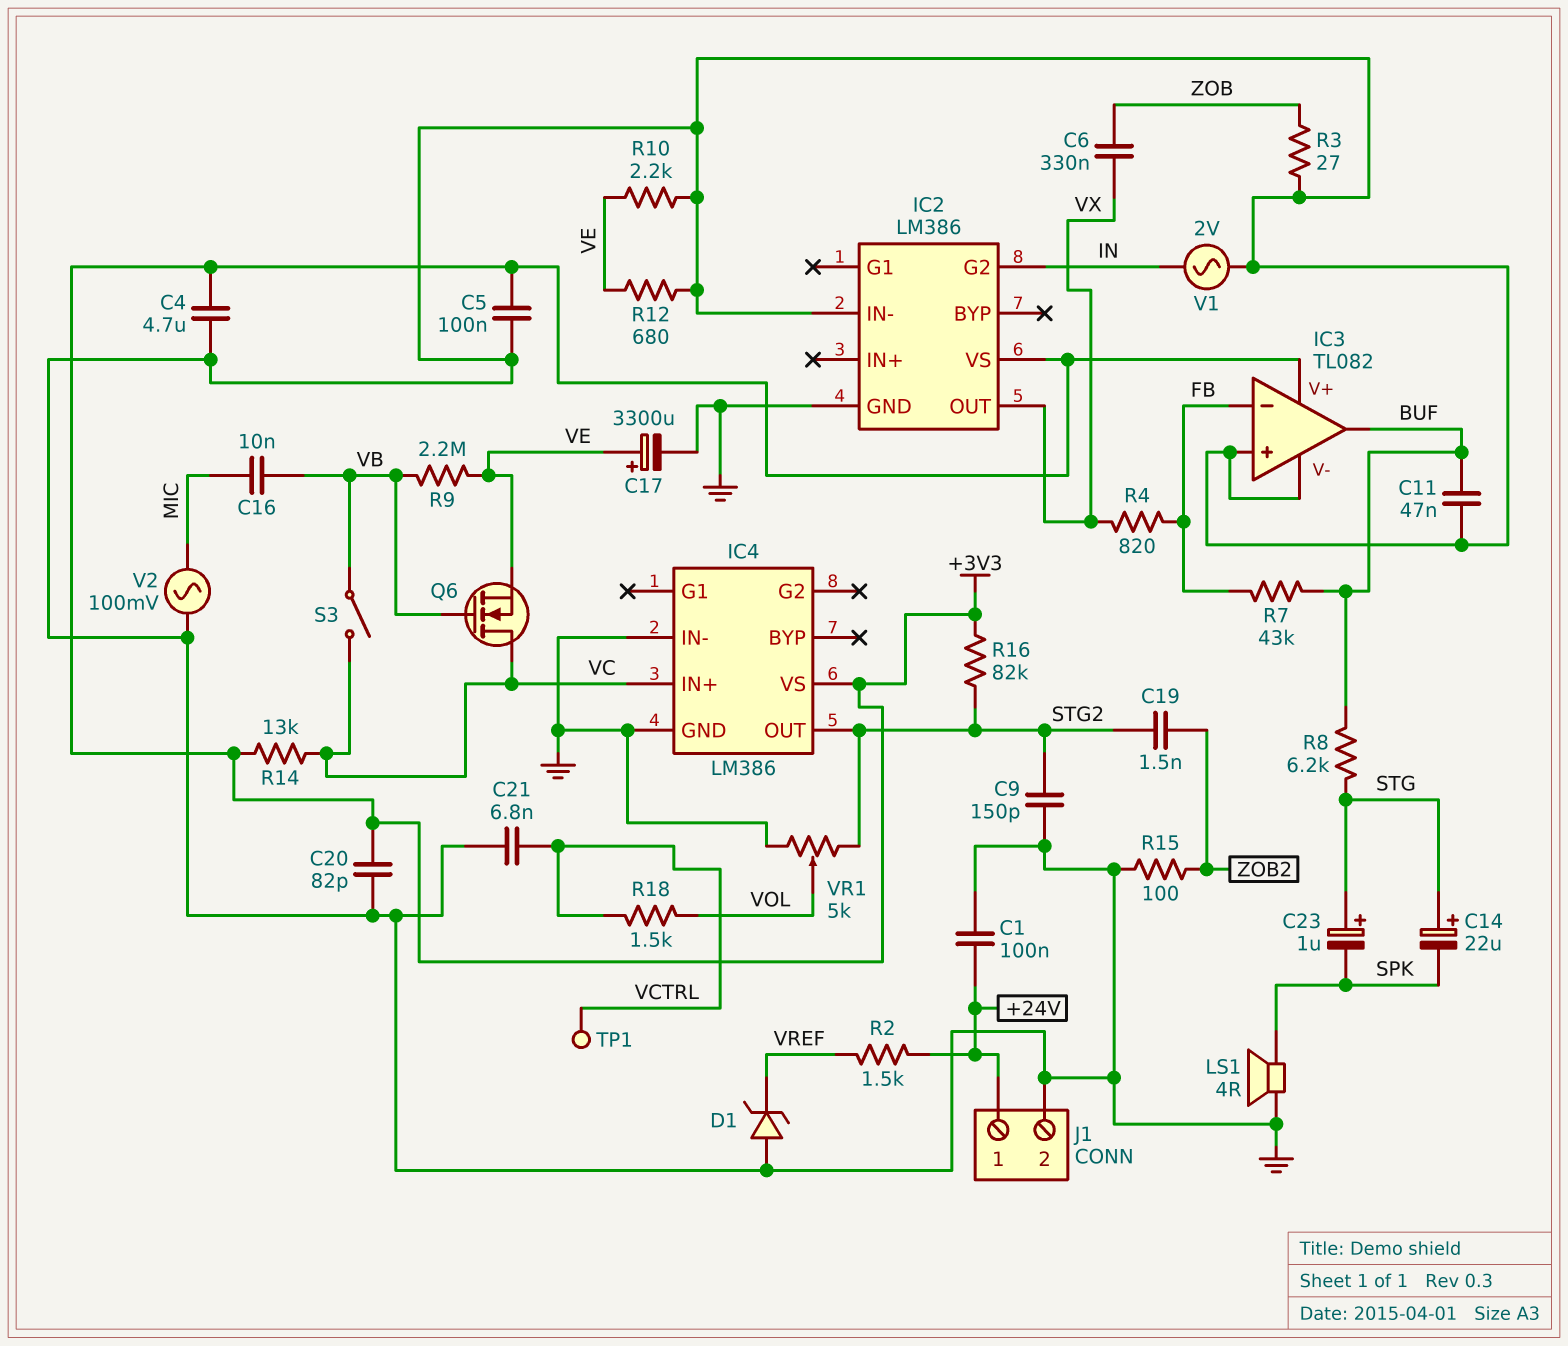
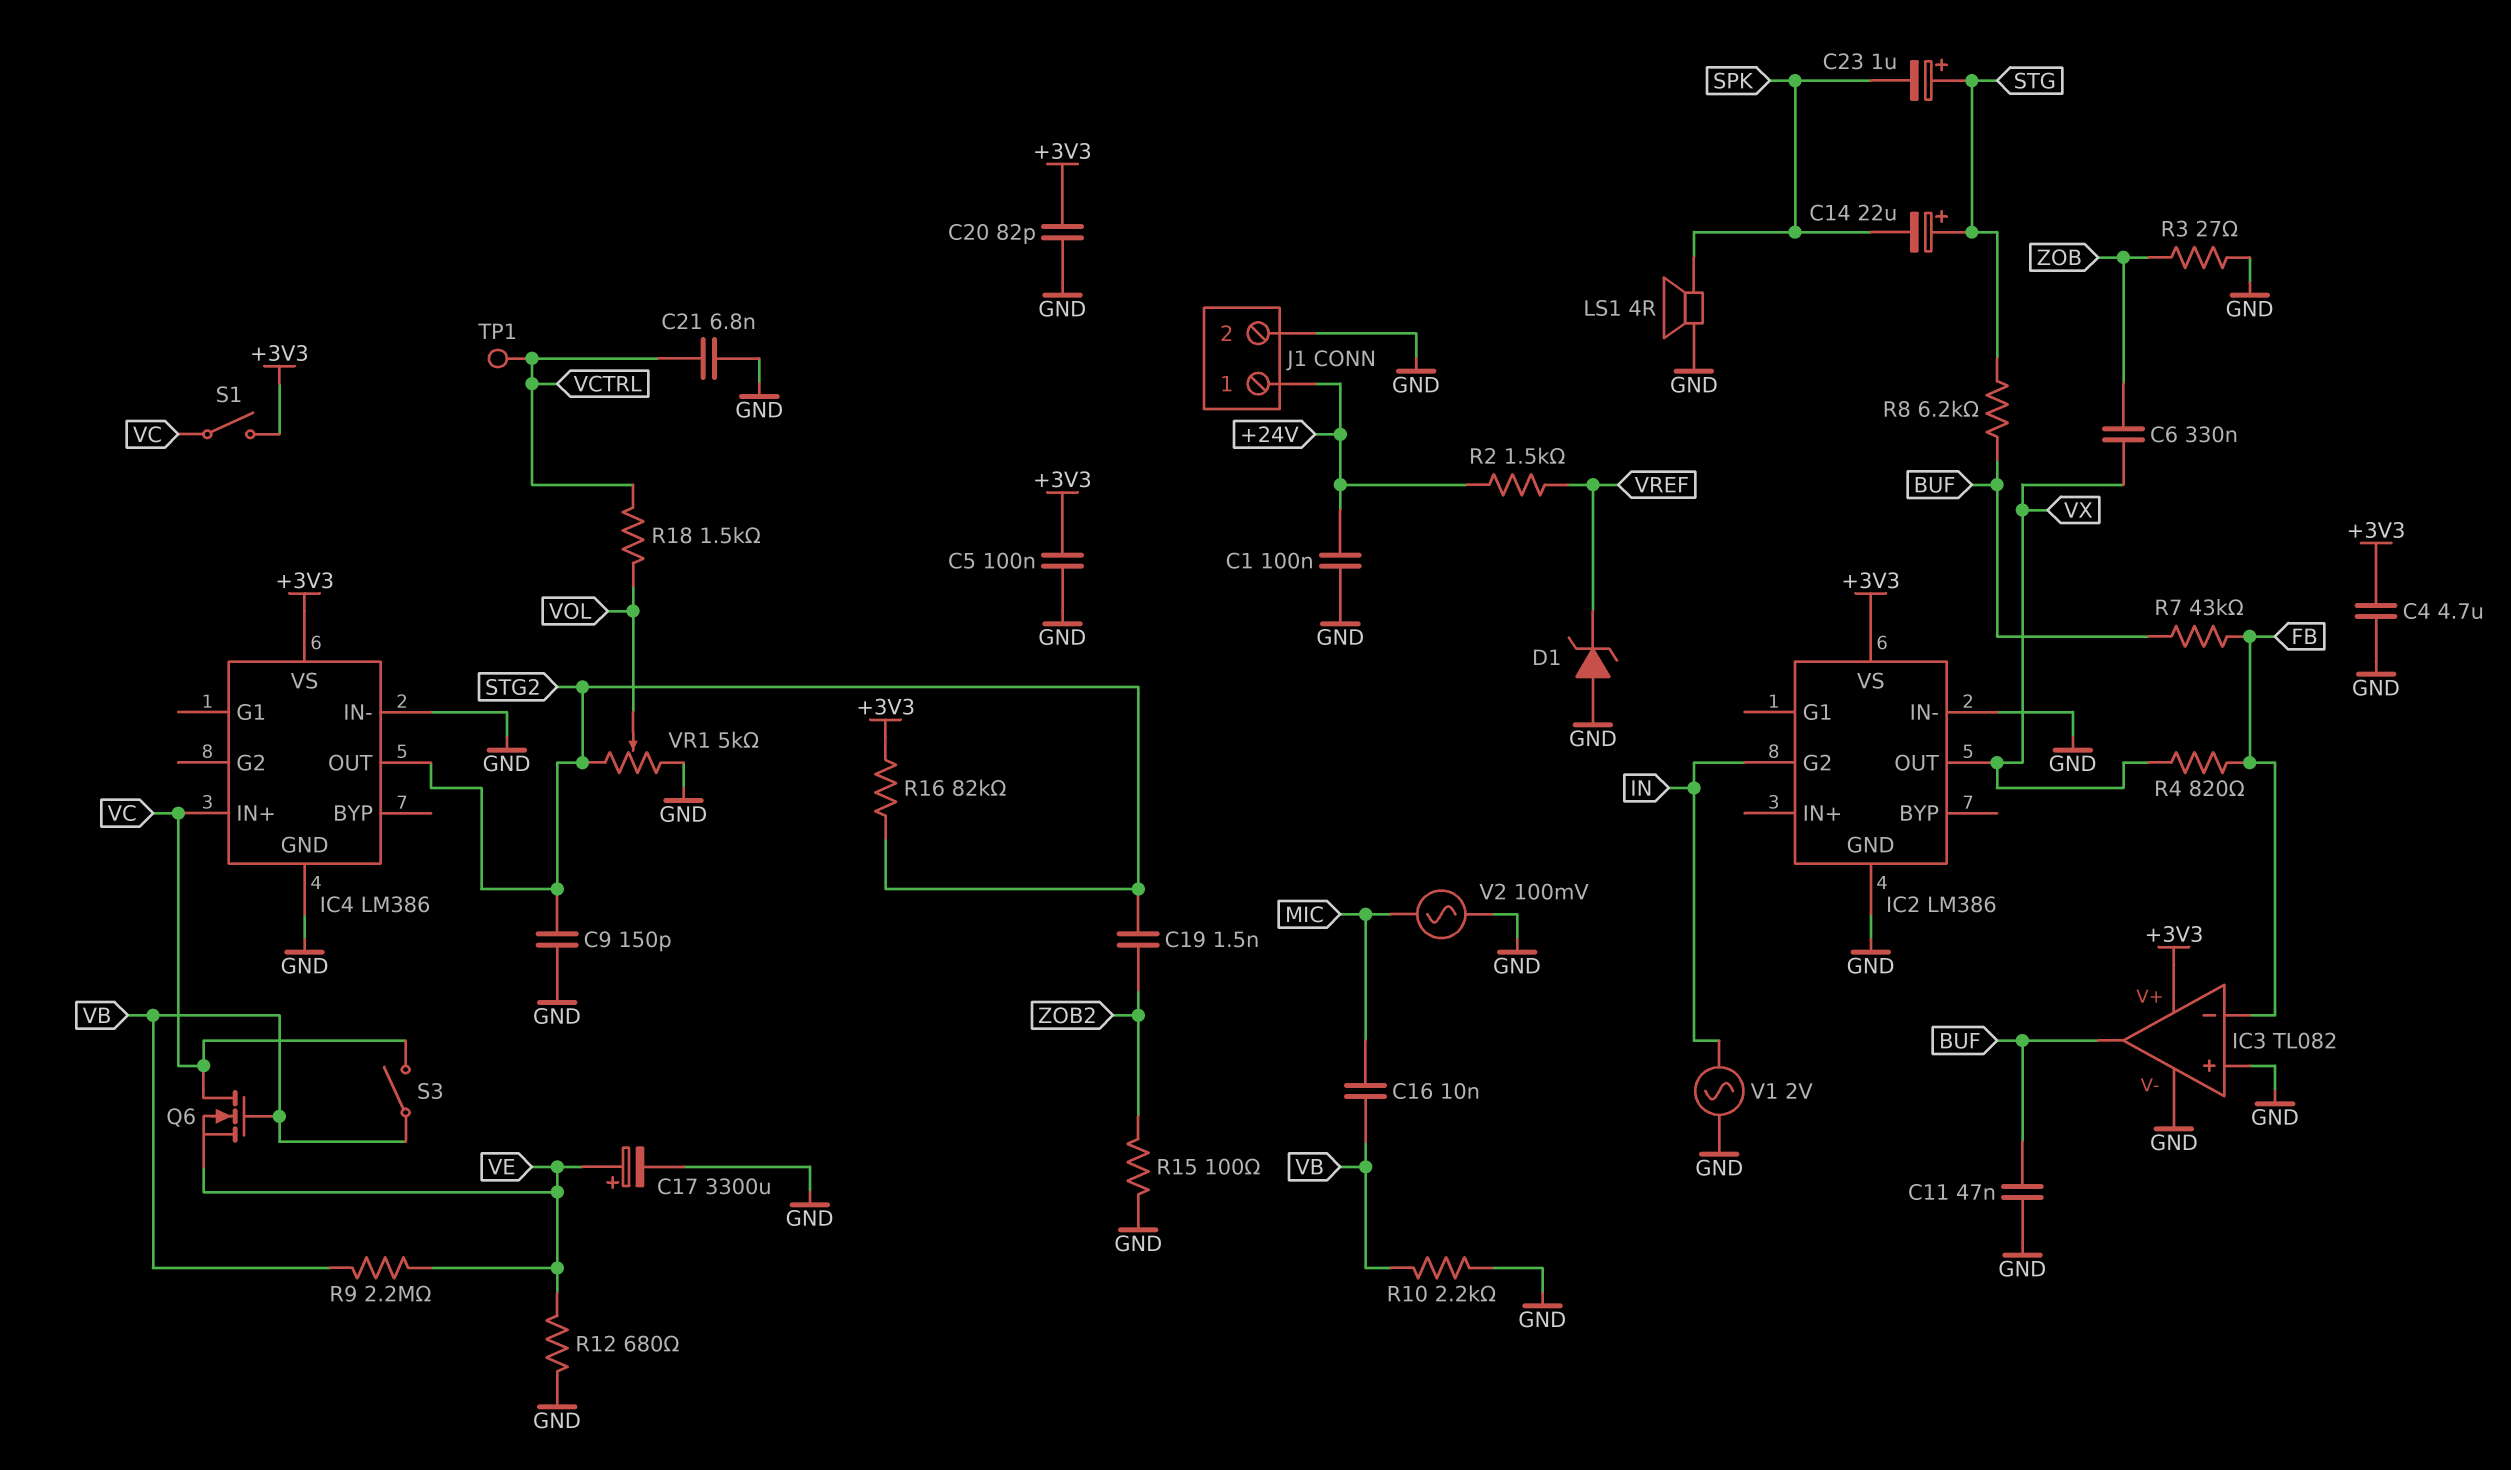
R10: 2.2k (GND, VE) -> 2.2k (GND, VB)
R14: 13k (+3V3, VC) -> none
S1: none -> switch (+3V3, VC)

